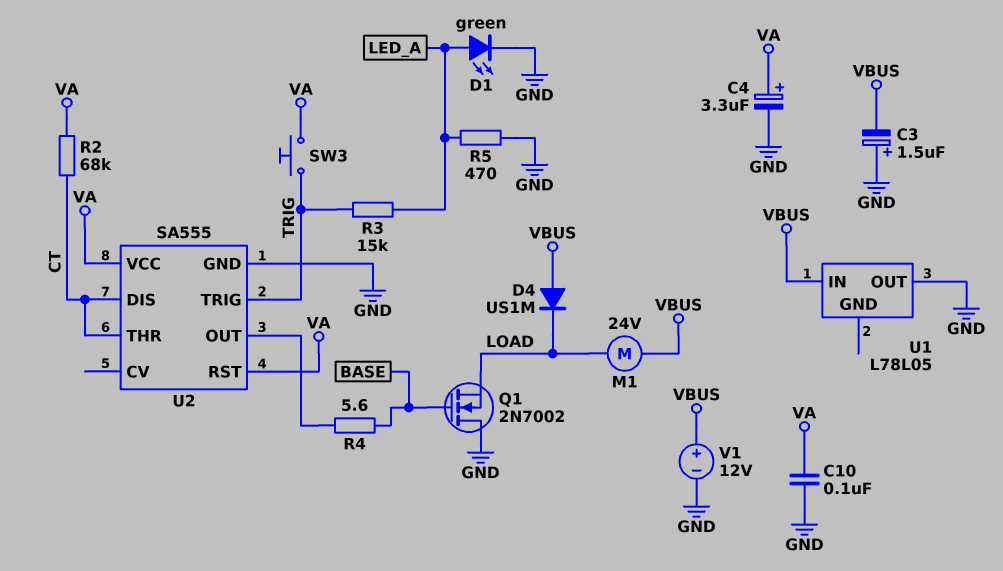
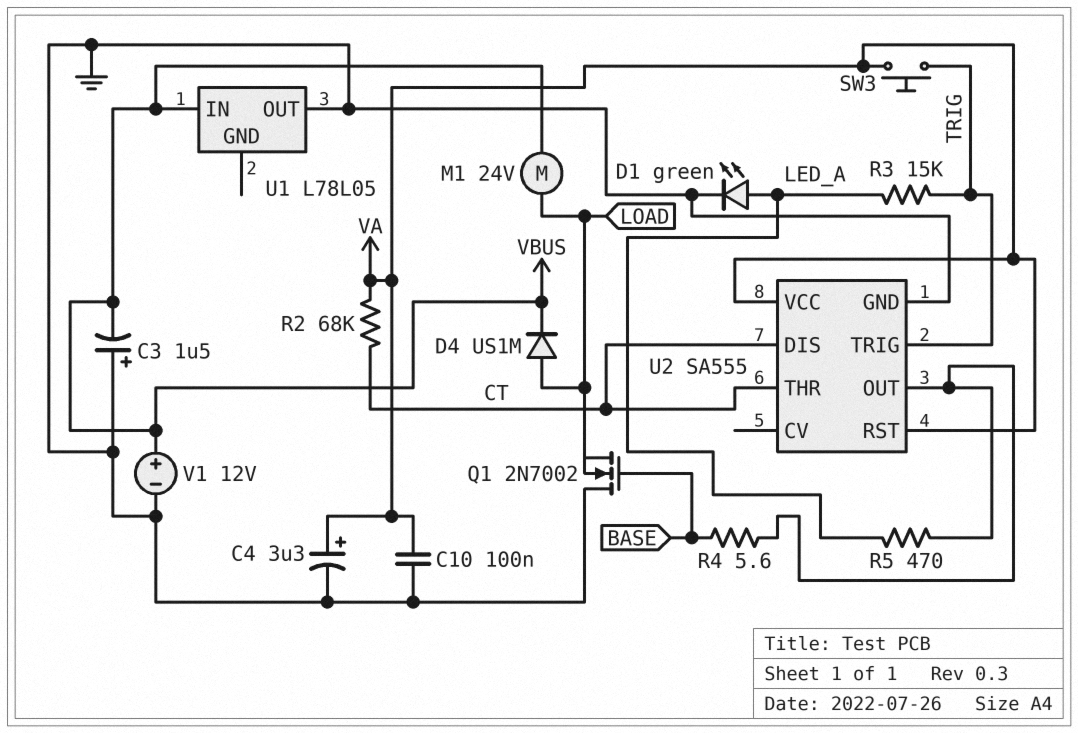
D4: diode US1M (A VBUS, K LOAD) -> diode US1M (A LOAD, K VBUS)
R5: 470 (GND, LED_A) -> 470 (LED_A, U2/OUT)

